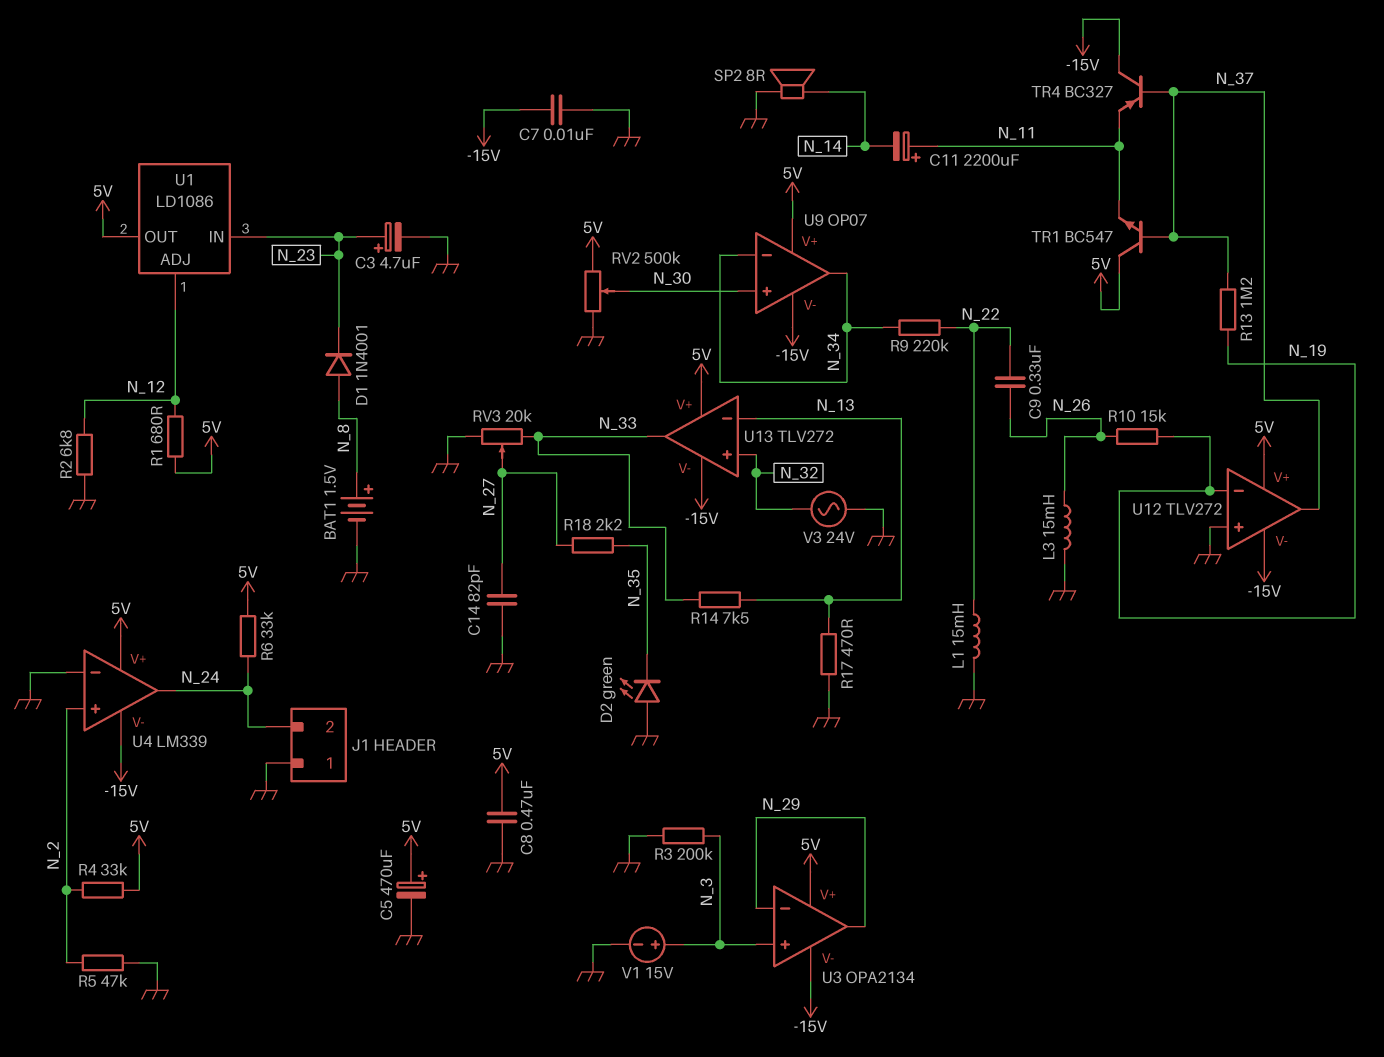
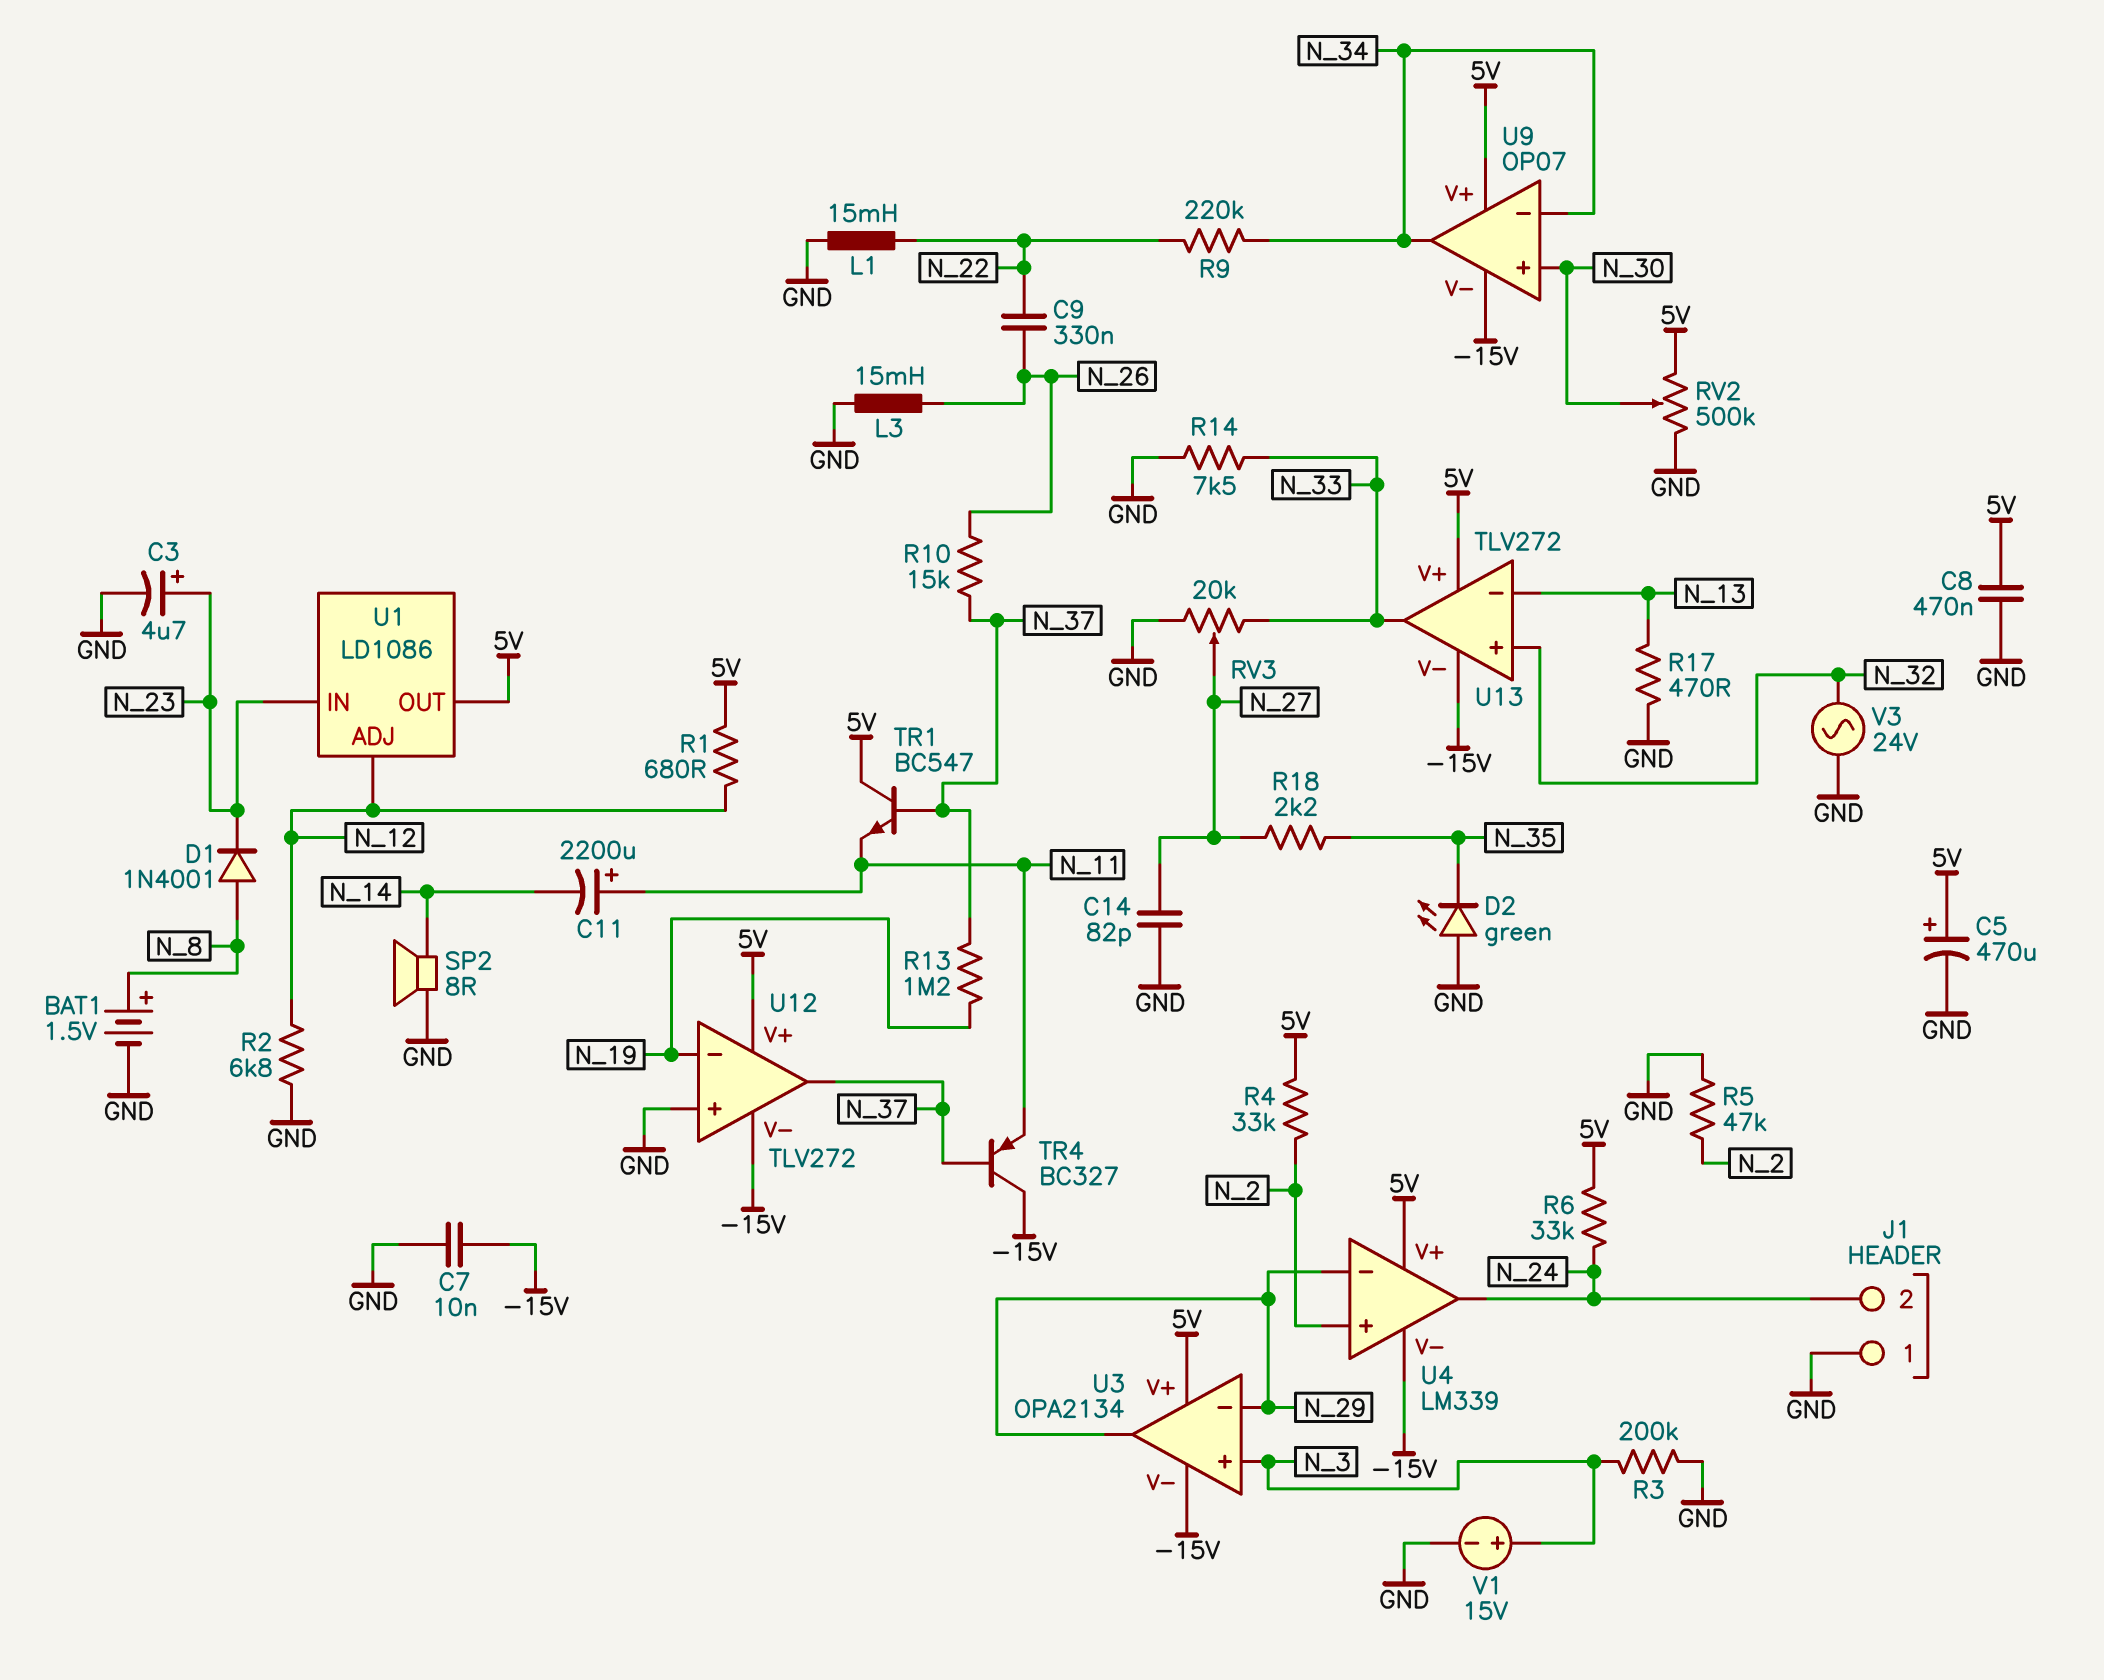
R10: 15k (N_19, N_26) -> 15k (N_26, N_37)
R14: 7.5k (N_13, N_33) -> 7.5k (GND, N_33)
U4 pin in-: GND -> N_29

